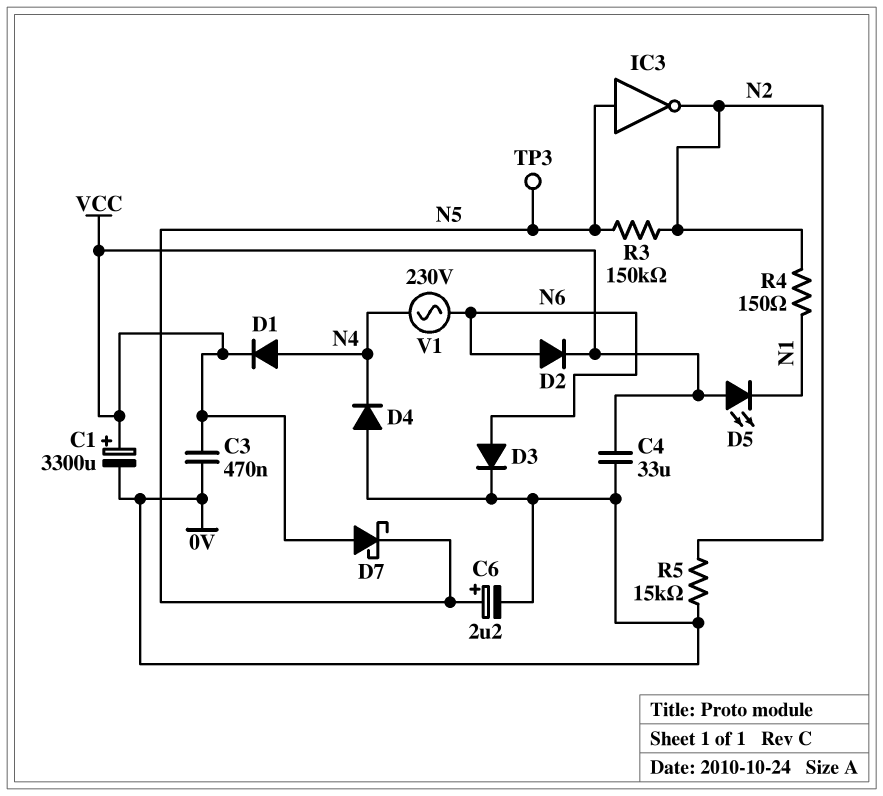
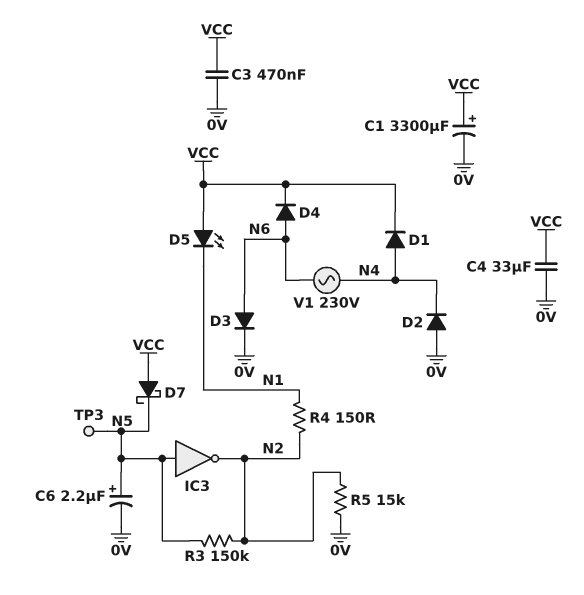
D2: diode (A N6, K VCC) -> diode (A 0V, K N4)
D4: diode (A 0V, K N4) -> diode (A N6, K VCC)

